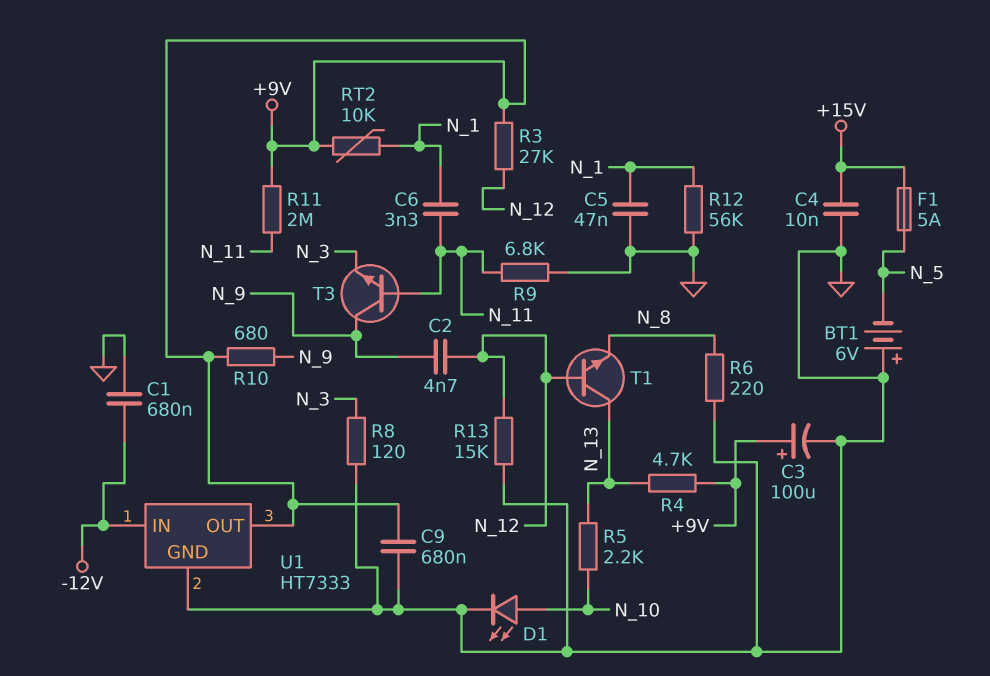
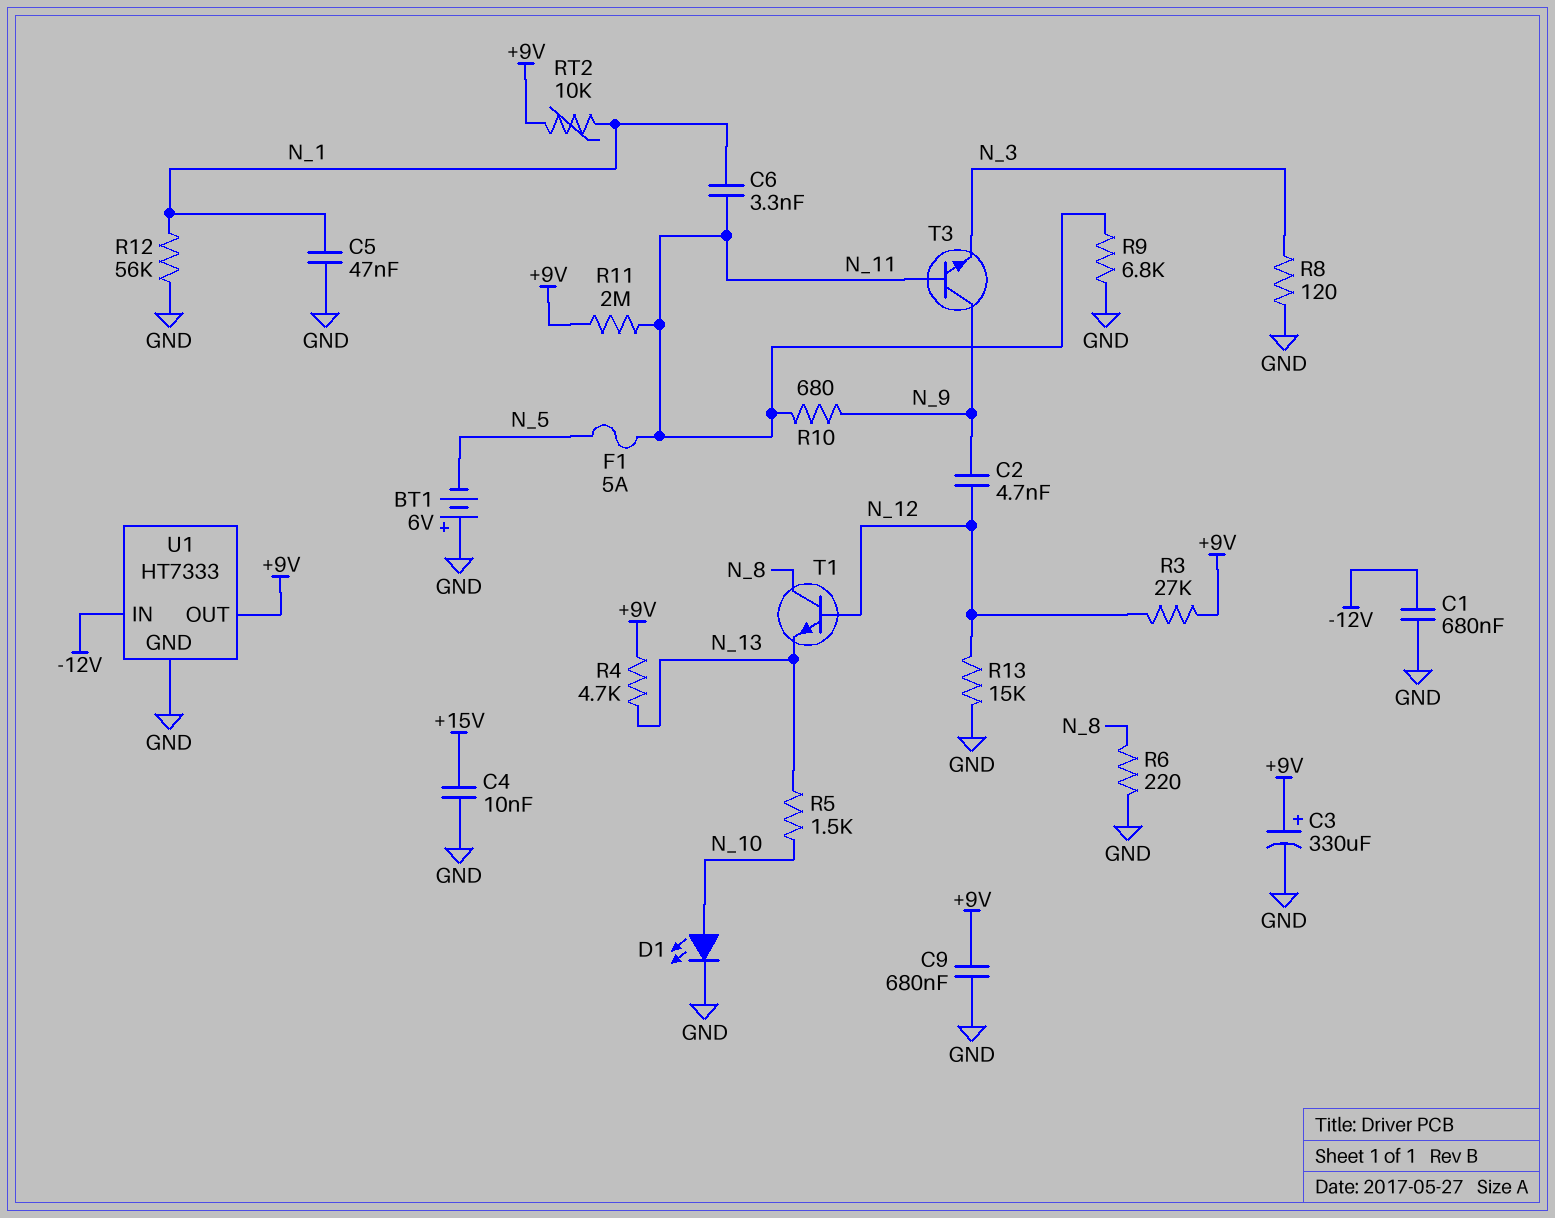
C3: 100uF (plus +9V, minus GND) -> 330uF (plus +9V, minus GND)
F1: 5A (+15V, N_5) -> 5A (N_5, N_11)
R5: 2.2k (N_10, N_13) -> 1.5k (N_10, N_13)
R10: 680 (+9V, N_9) -> 680 (N_9, N_11)
T1: NPN (B N_12, C N_13, E N_8) -> NPN (B N_12, C N_8, E N_13)

